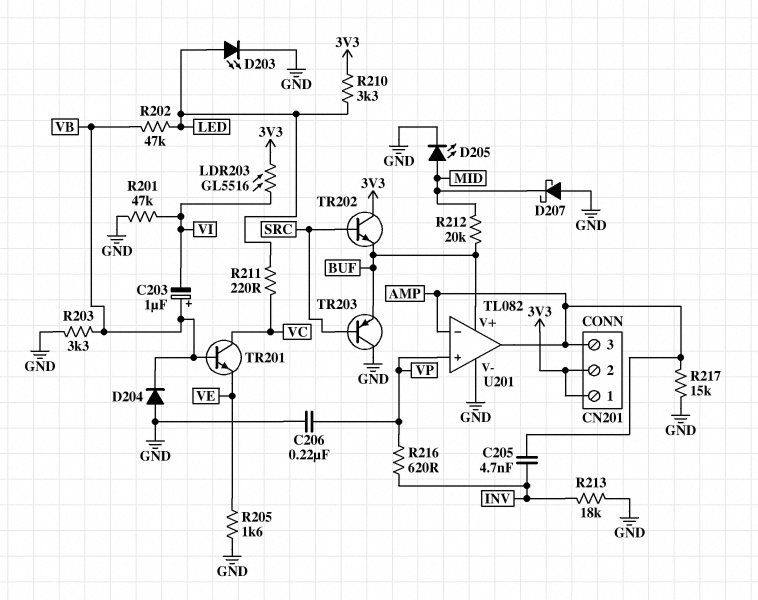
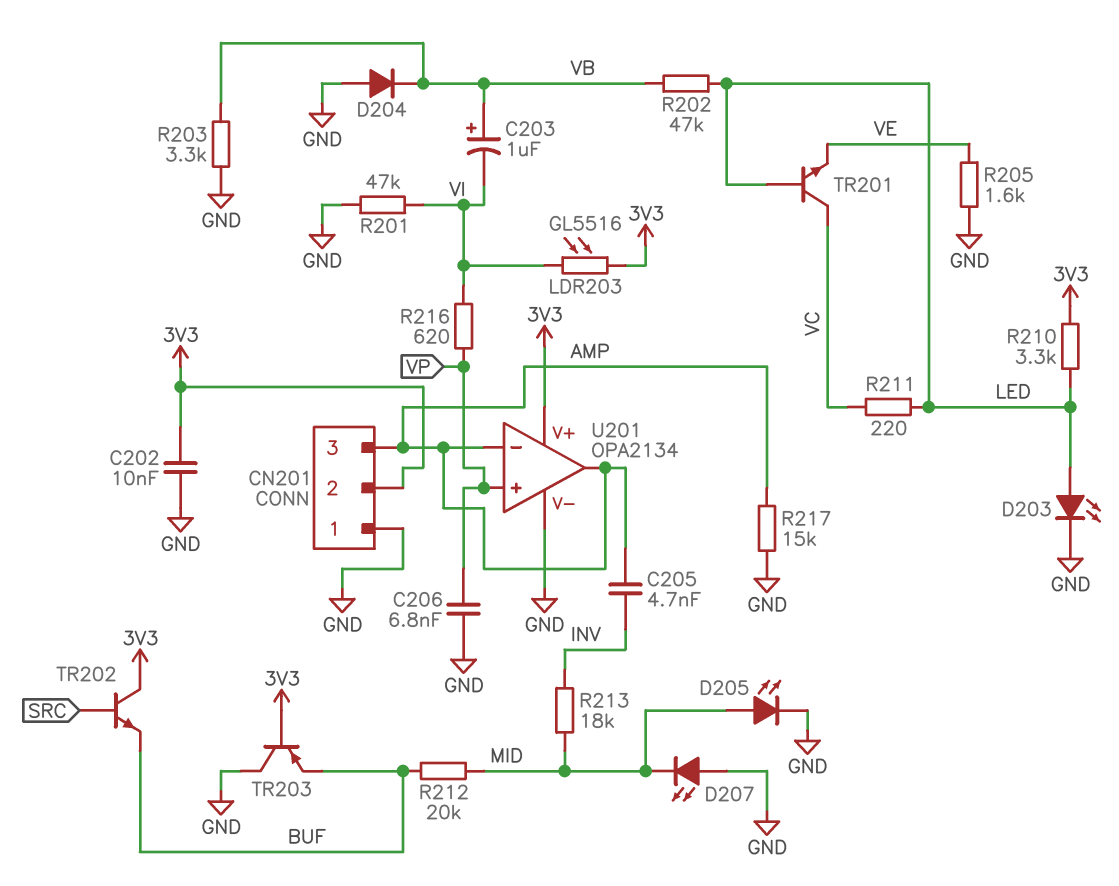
C202: none -> 10nF (3V3, GND)
C206: 220nF (GND, VP) -> 6.8nF (GND, VP)
CN201 pin 1: 3V3 -> GND
D207: schottky (A GND, K MID) -> LED (A GND, K MID)
R213: 18k (GND, INV) -> 18k (INV, MID)
R216: 620 (INV, VP) -> 620 (VI, VP)
TR201: NPN (B VB, C VC, E VE) -> NPN (B LED, C VC, E VE)
TR203: PNP (B SRC, C GND, E BUF) -> PNP (B 3V3, C GND, E BUF)
U201: TL082 -> OPA2134
U201 pin V+: BUF -> 3V3

